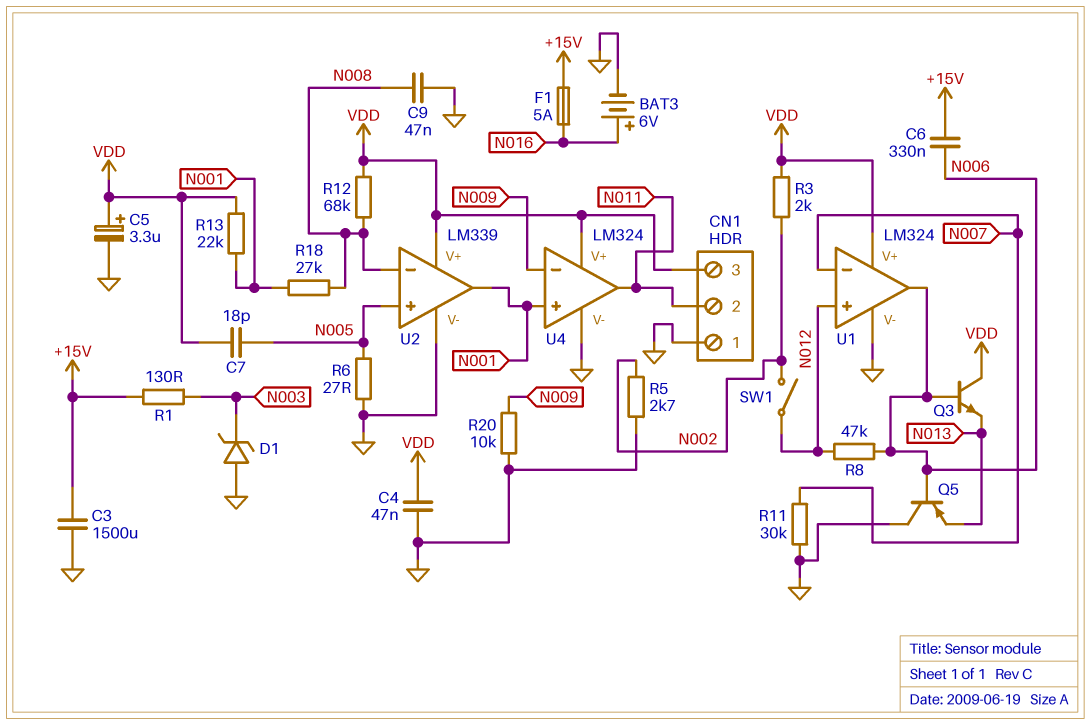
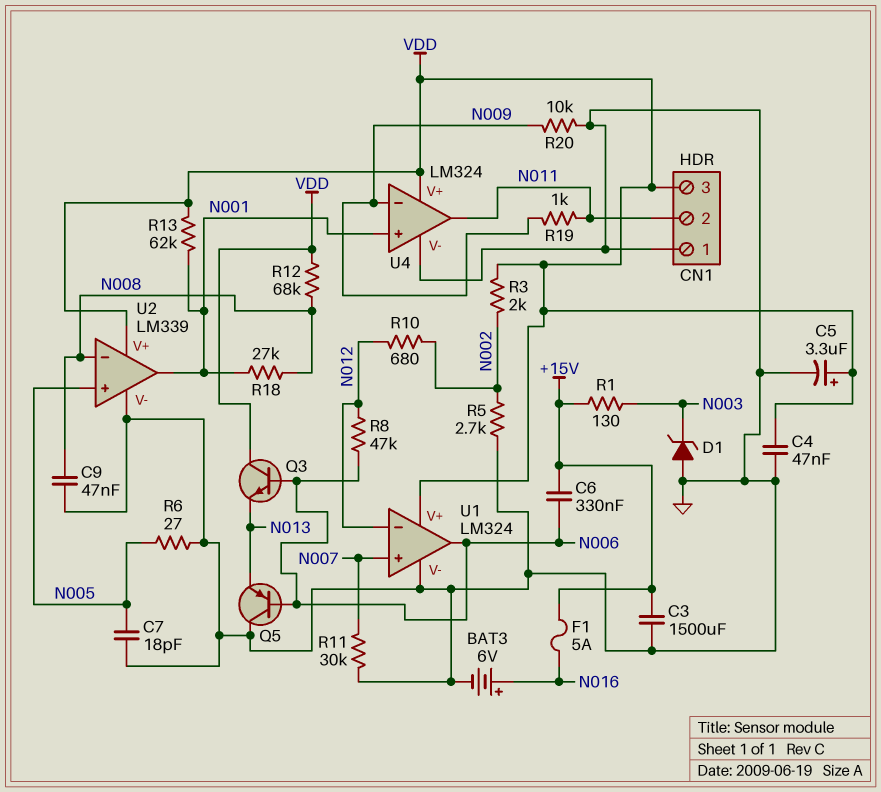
C7: 18pF (N005, VDD) -> 18pF (GND, N005)
R10: none -> 680 (N002, N012)
R13: 22k (N001, VDD) -> 62k (N001, VDD)
R19: none -> 1k (N009, N011)
SW1: switch (N002, N012) -> none
U1 pin in+: N012 -> N007
U1 pin in-: N007 -> N012

